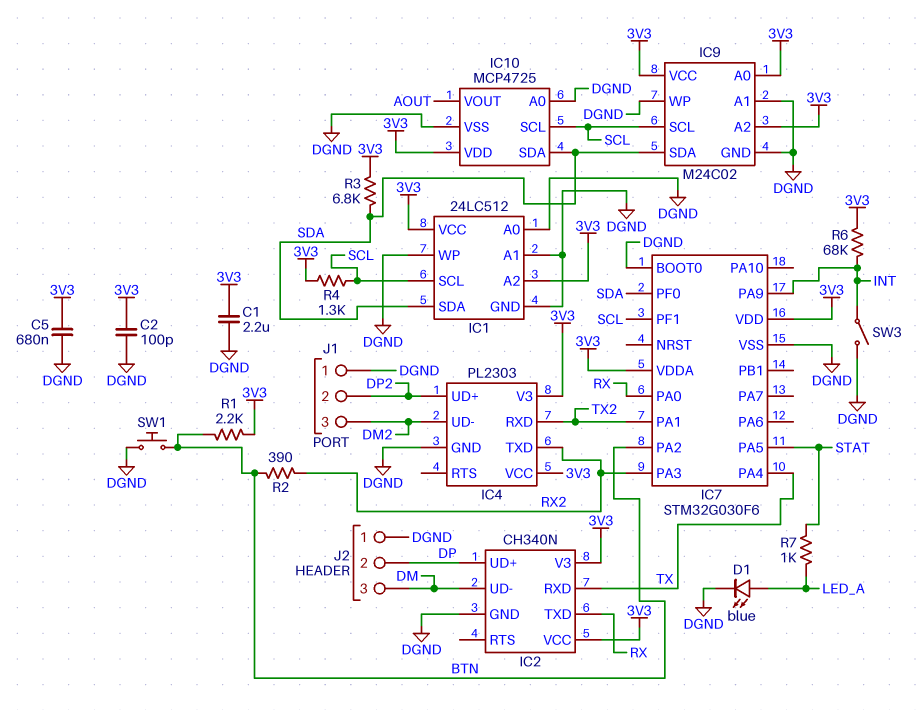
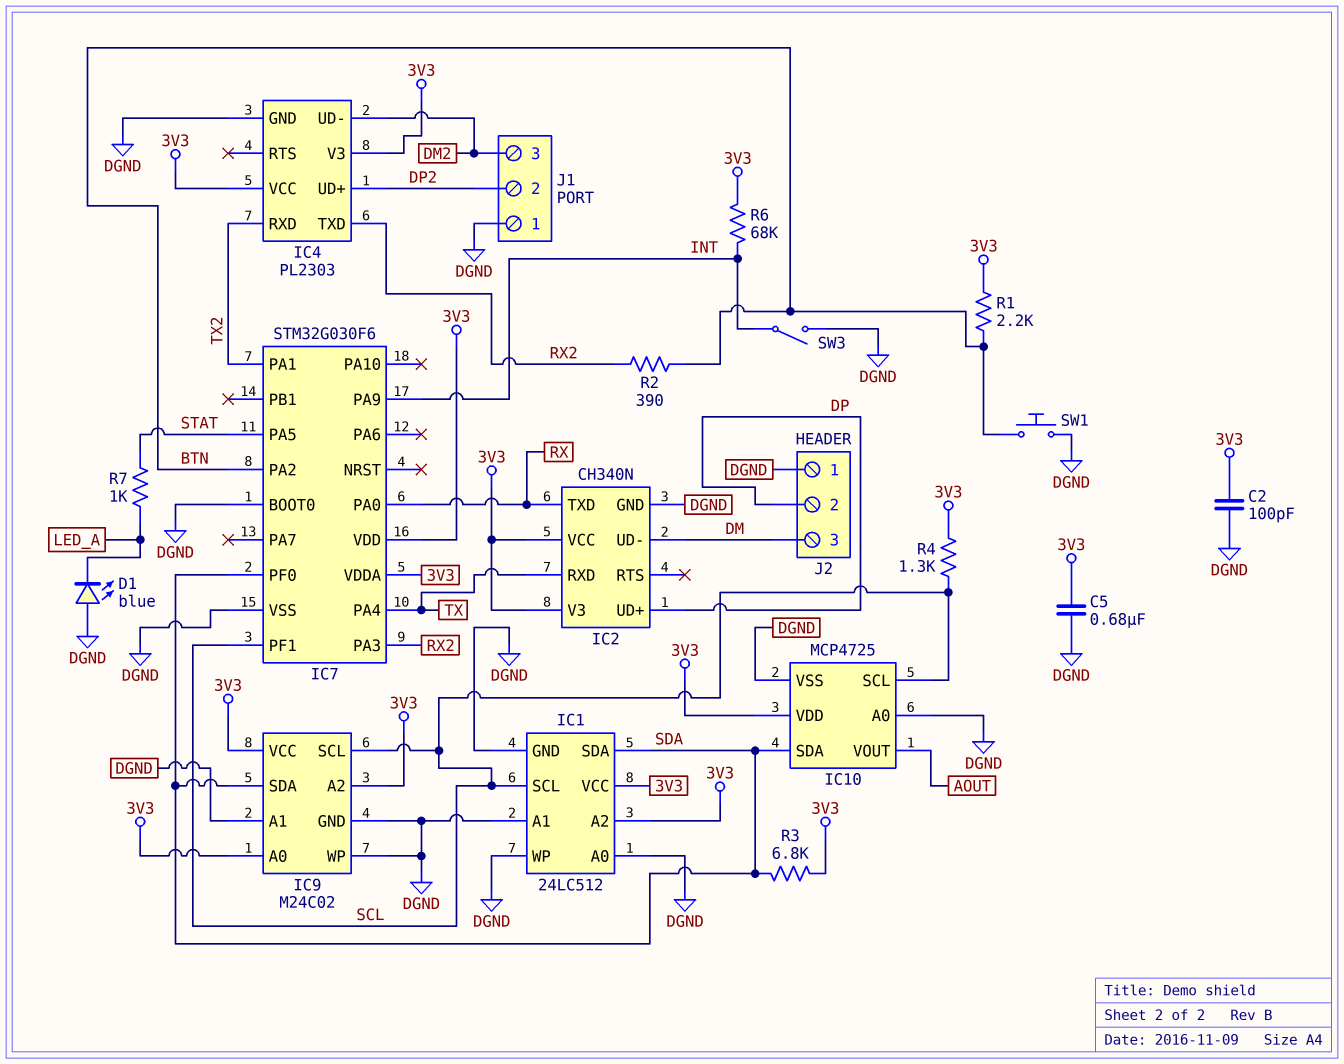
C1: 2.2uF (3V3, DGND) -> none
D1: LED blue (A LED_A, K DGND) -> LED blue (A DGND, K LED_A)

